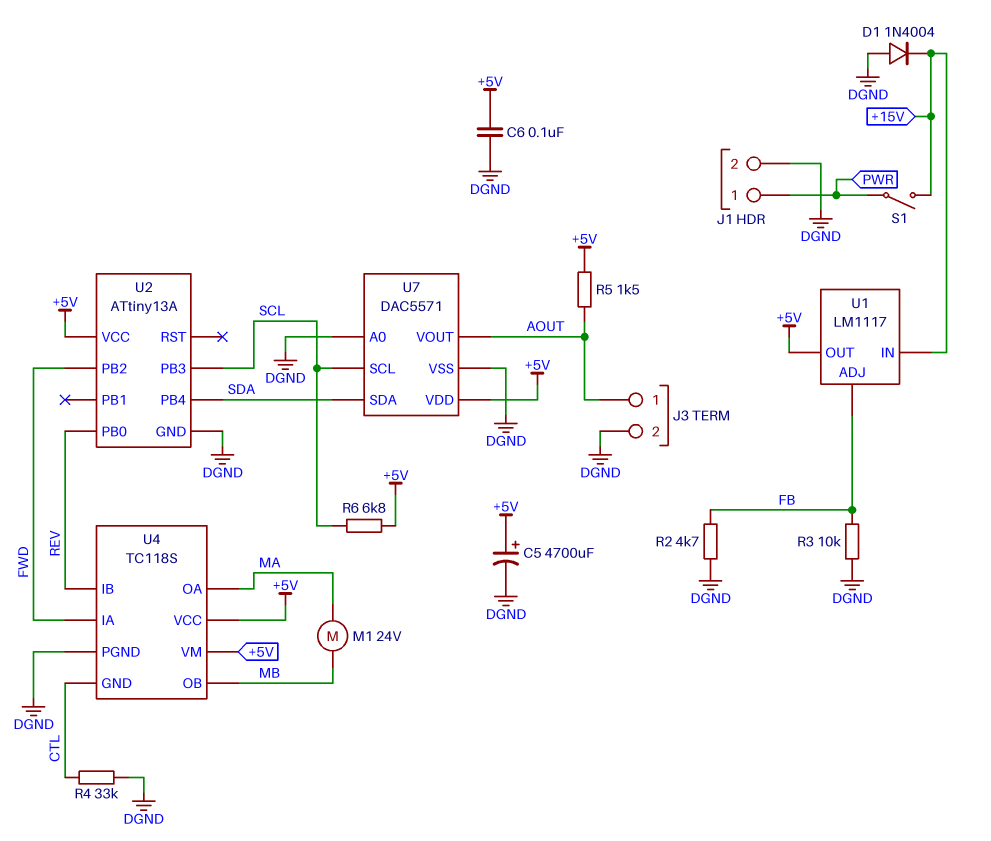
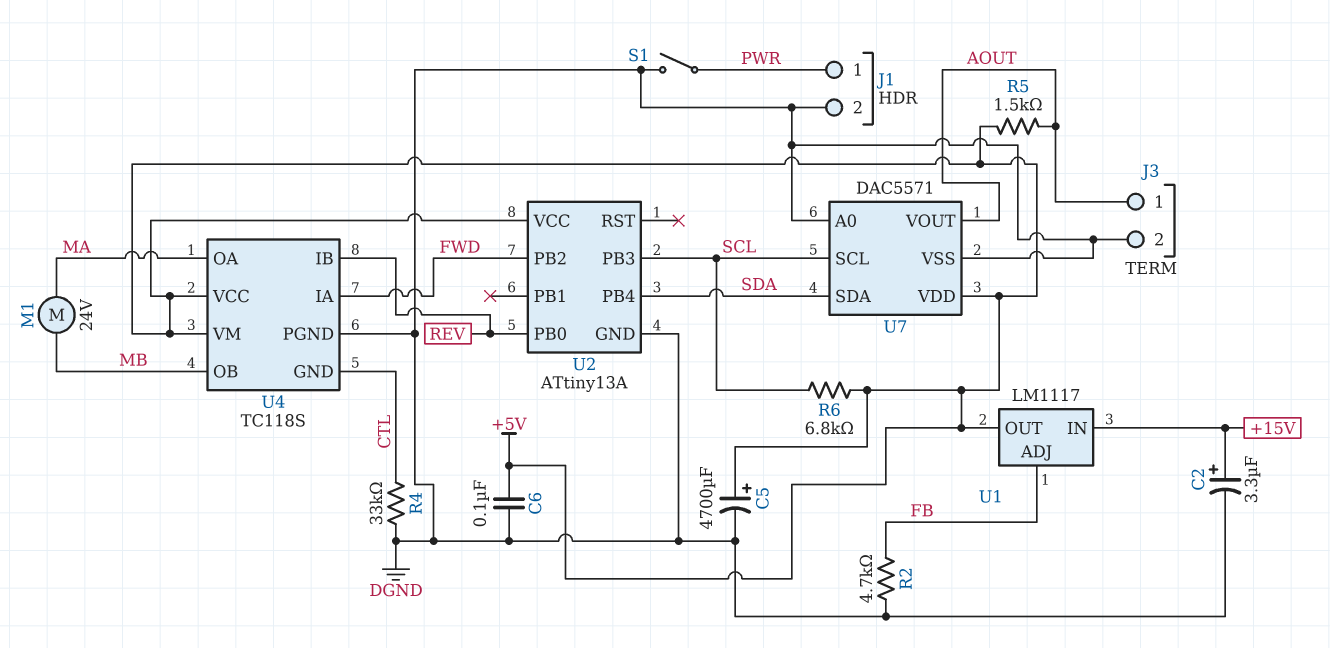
C2: none -> 3.3uF (plus +15V, minus DGND)
D1: diode 1N4004 (A DGND, K +15V) -> none
R3: 10k (DGND, FB) -> none
S1: switch (+15V, PWR) -> switch (DGND, PWR)

